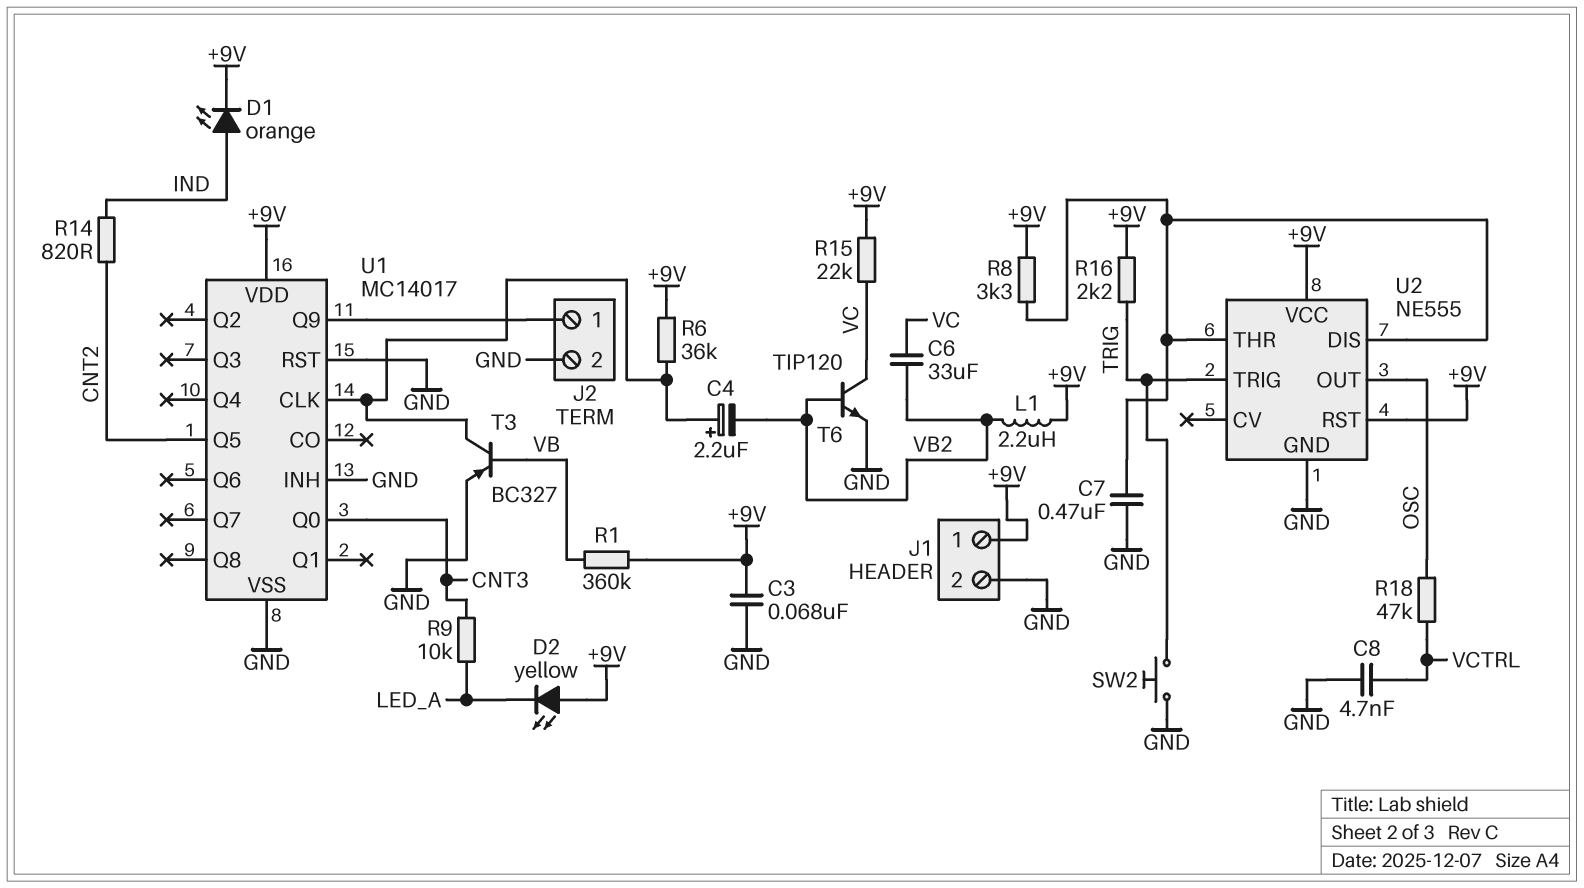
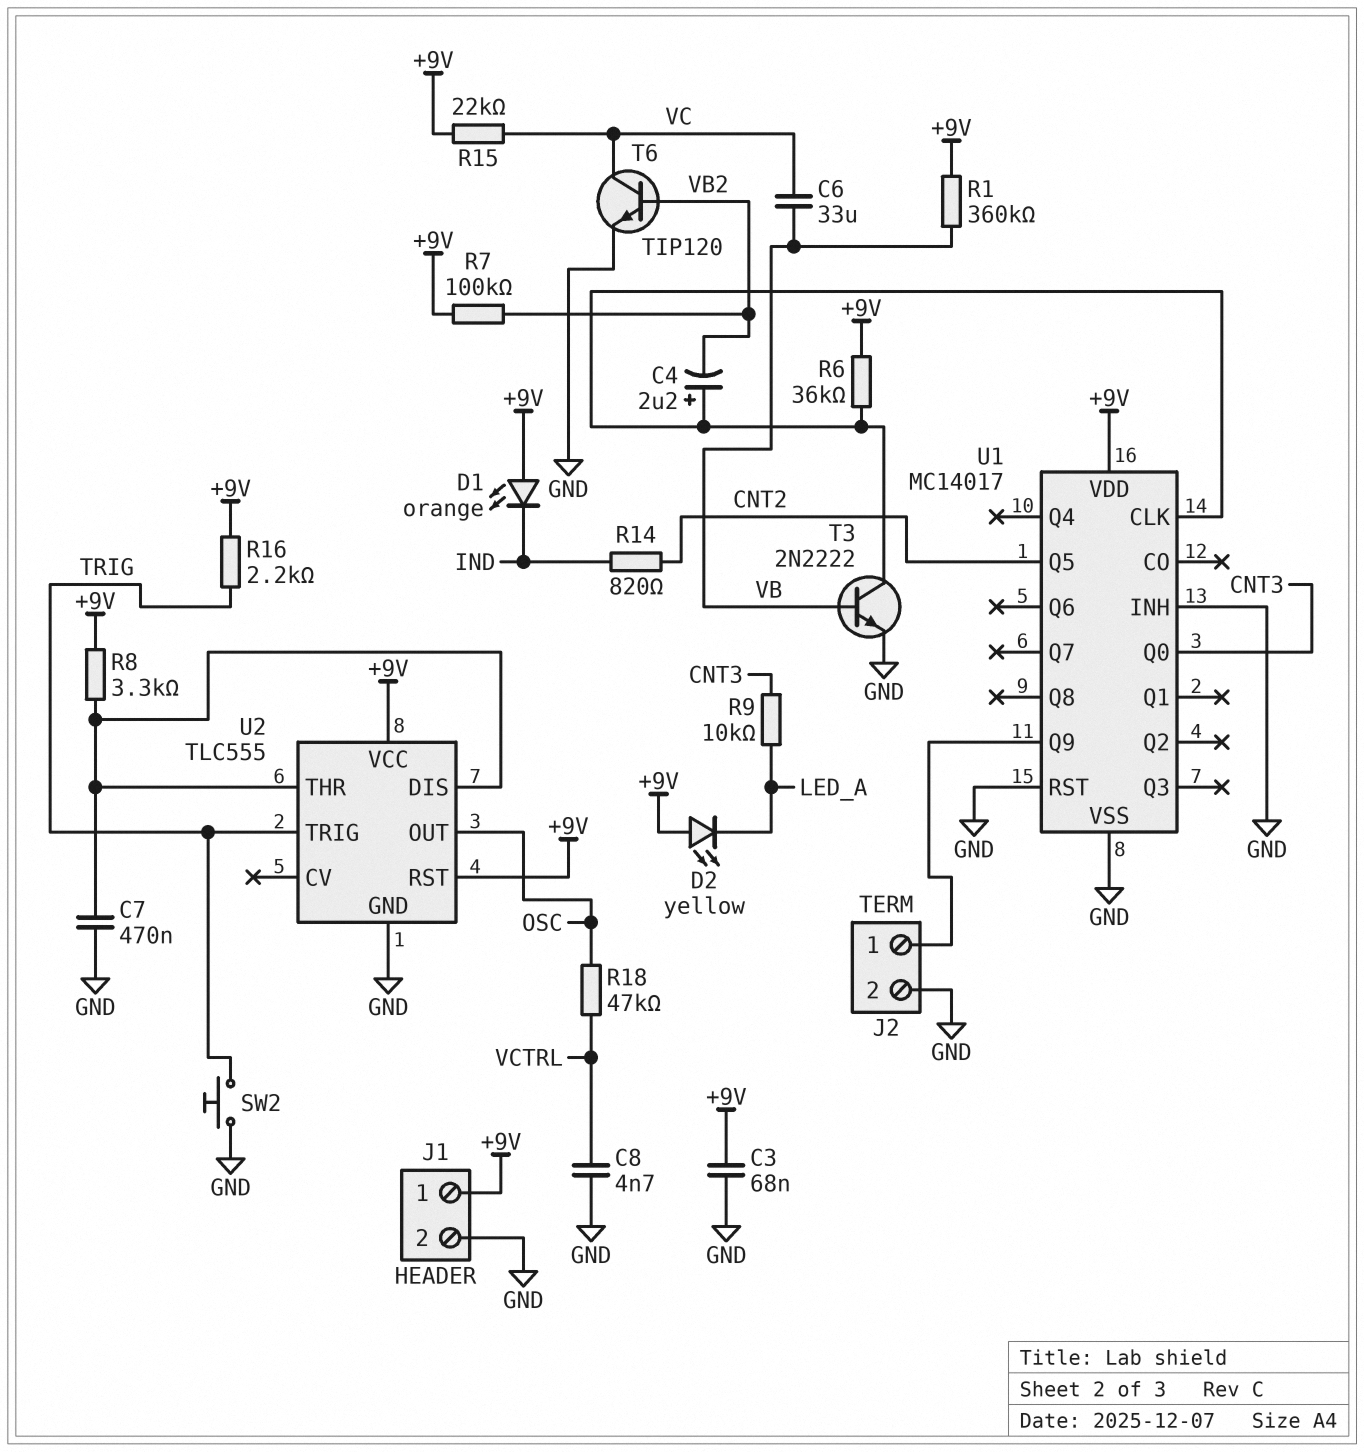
C6: 33uF (VB2, VC) -> 33uF (VB, VC)
D1: LED orange (A IND, K +9V) -> LED orange (A +9V, K IND)
L1: 2.2uH (+9V, VB2) -> none
R7: none -> 100k (+9V, VB2)
T3: PNP BC327 (B VB, C U1/CLK, E GND) -> NPN 2N2222 (B VB, C U1/CLK, E GND)
U2: NE555 -> TLC555

